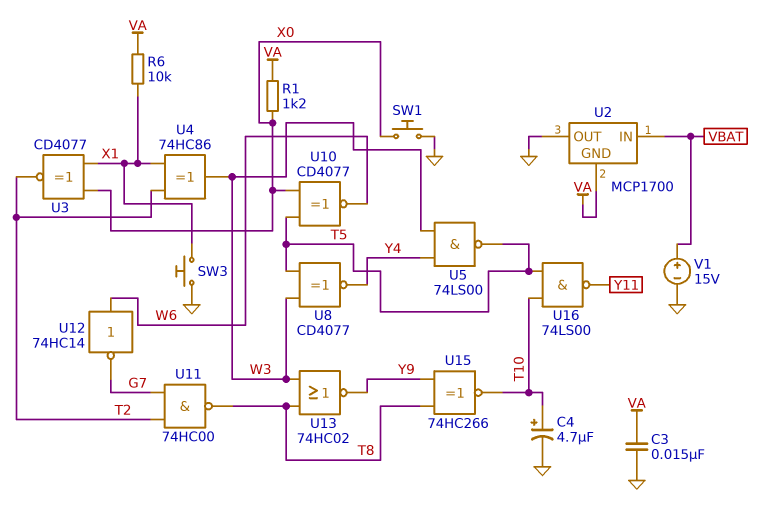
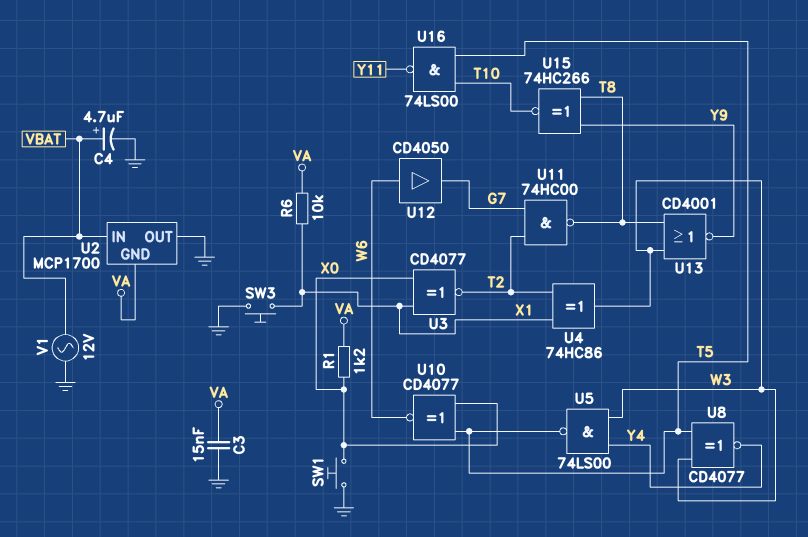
C4: 4.7uF (plus T10, minus GND) -> 4.7uF (plus VBAT, minus GND)
U12: NOT 74HC14 (in W6, out G7) -> buffer CD4050 (in W6, out G7)
U13: NOR 74HC02 (in T8, in W3, out Y9) -> NOR CD4001 (in T8, in W3, out Y9)
V1: 15V (plus VBAT, minus GND) -> AC 12V (GND, VBAT)

